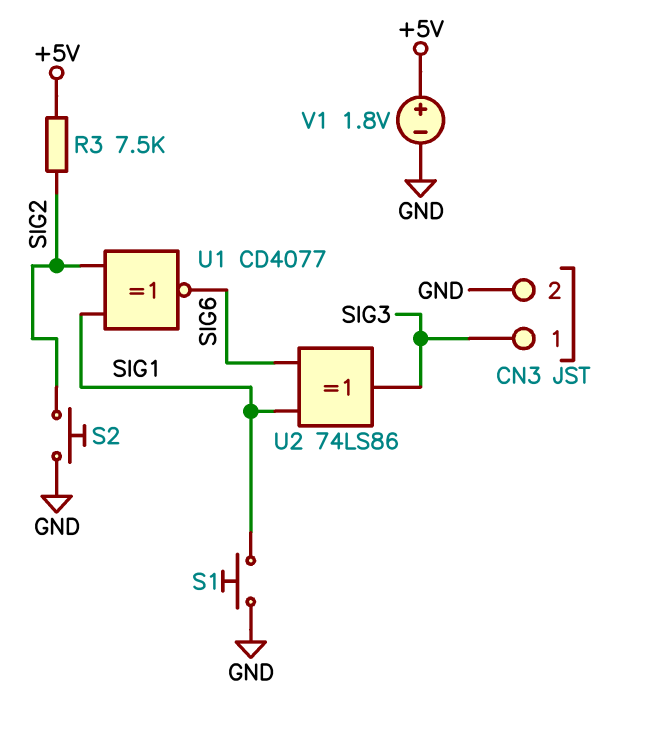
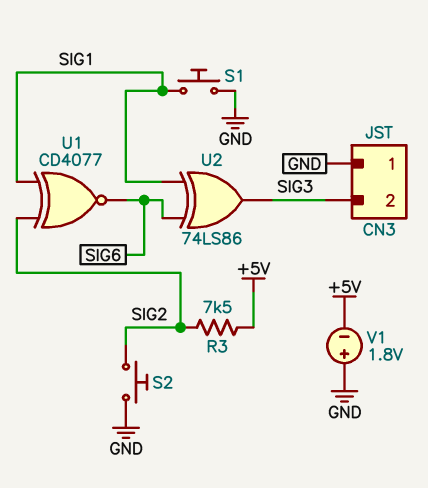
CN3 pin 1: SIG3 -> GND
CN3 pin 2: GND -> SIG3
V1: 1.8V (plus +5V, minus GND) -> 1.8V (plus GND, minus +5V)

